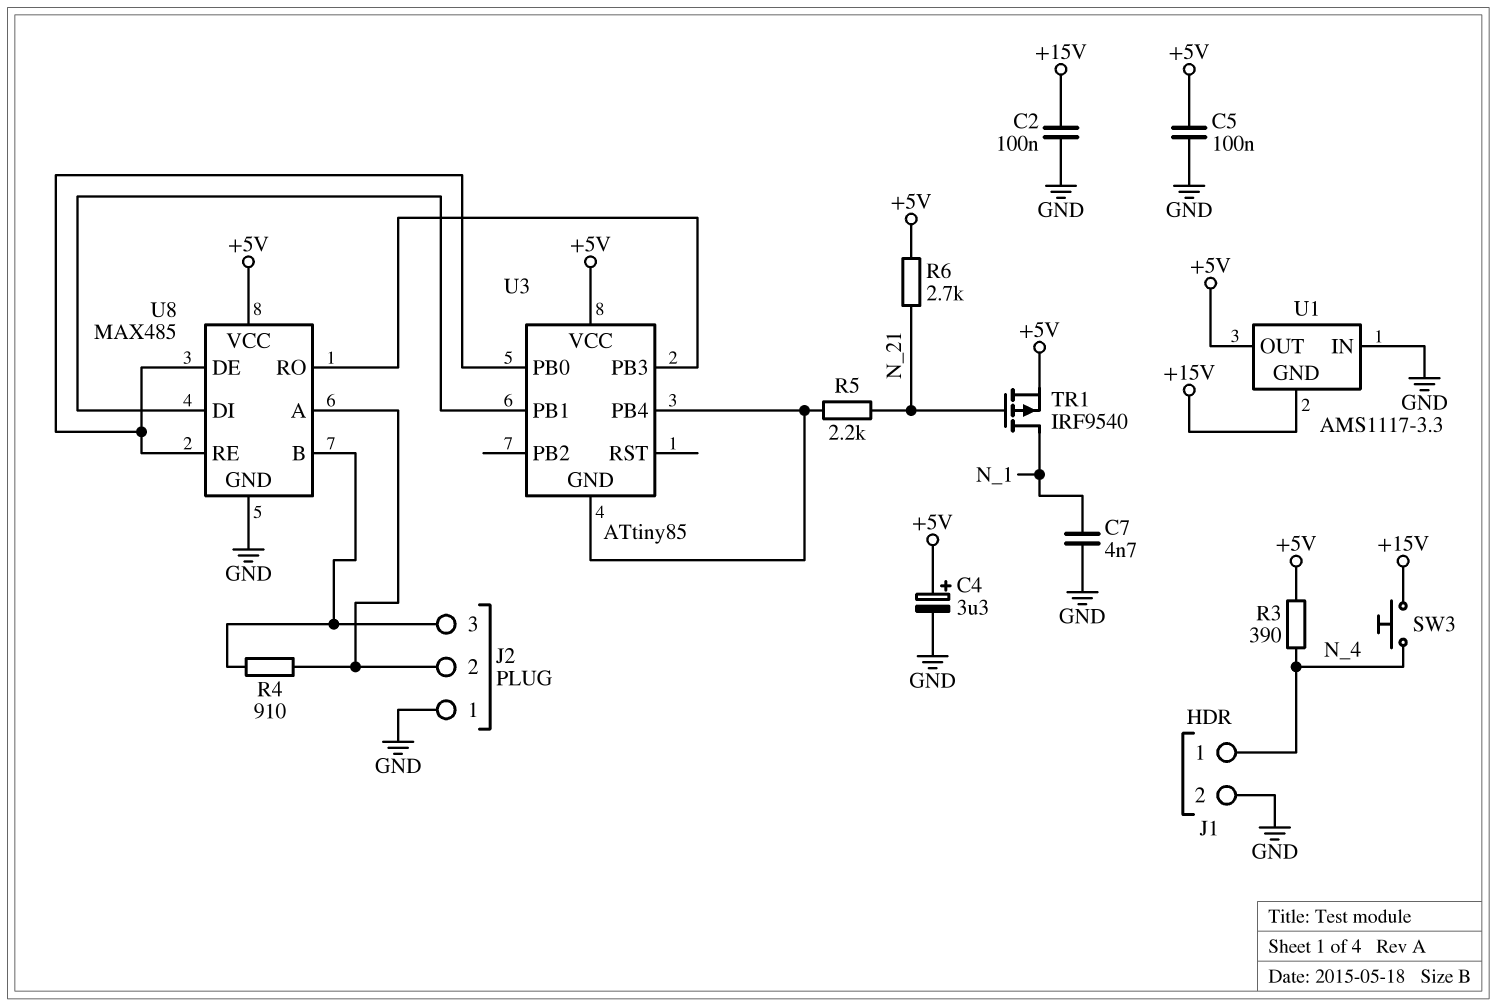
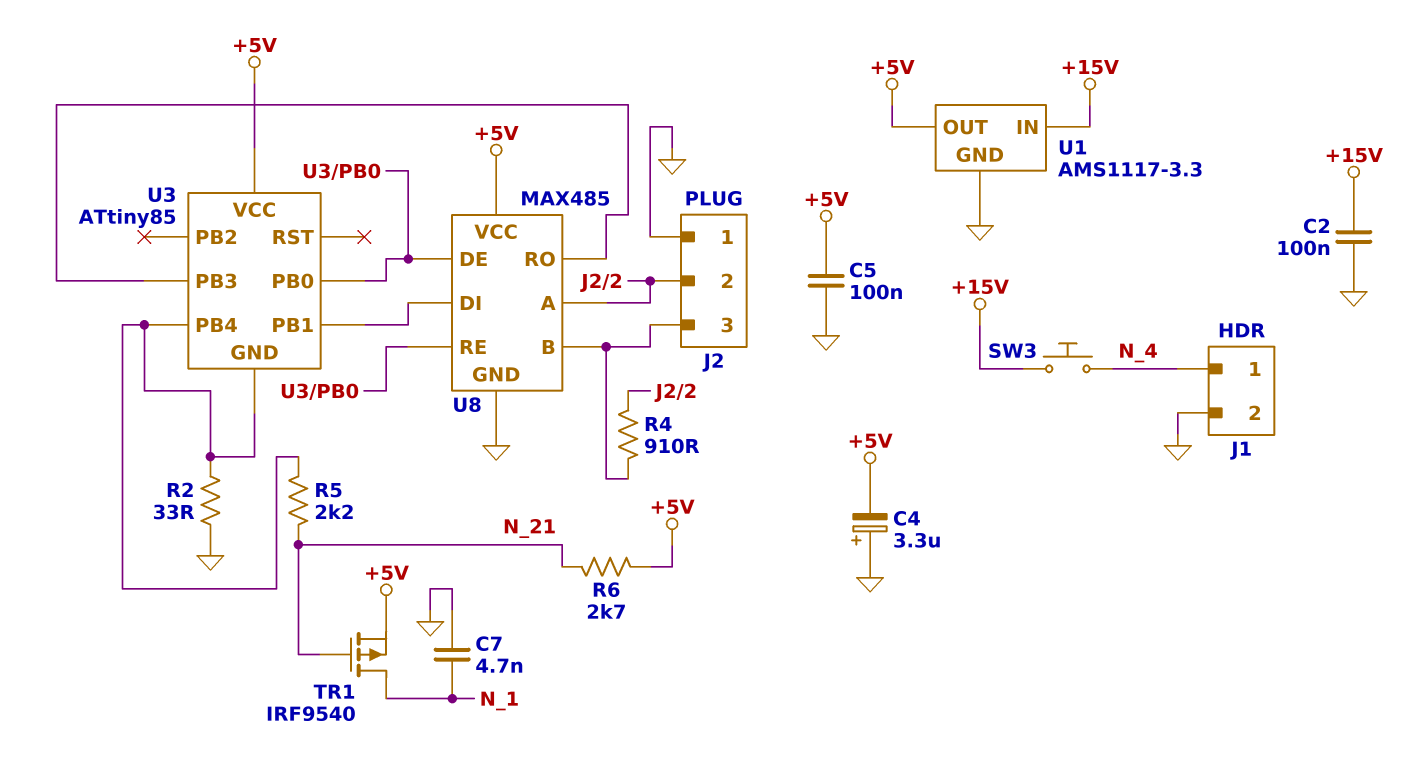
C4: 3.3uF (plus +5V, minus GND) -> 3.3uF (plus GND, minus +5V)
R2: none -> 33 (GND, U3/GND)
R3: 390 (+5V, N_4) -> none
U1 pin GND: +15V -> GND
U1 pin IN: GND -> +15V

